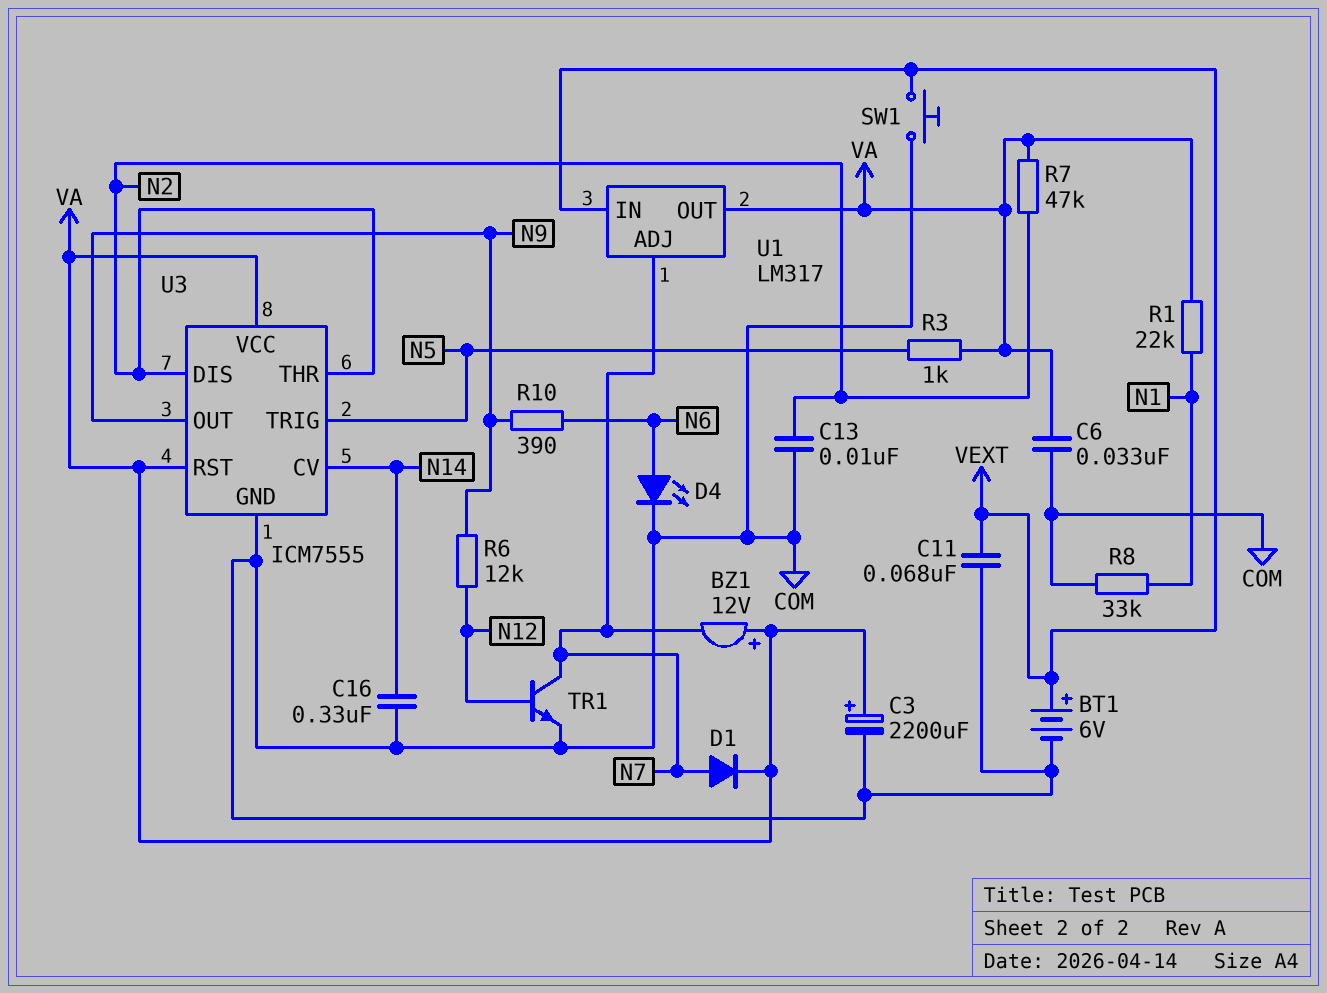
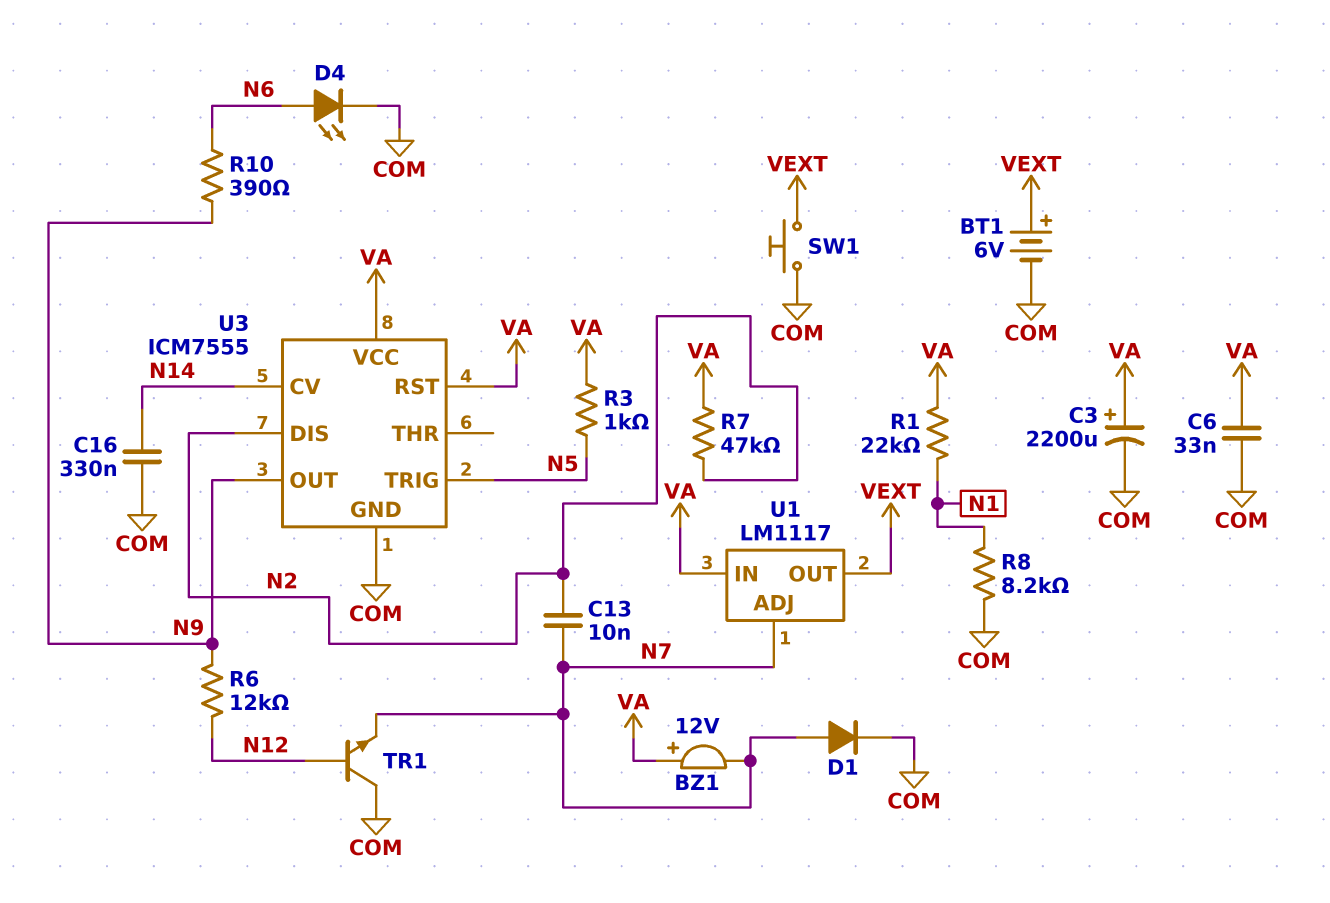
C11: 68nF (COM, VEXT) -> none
C13: 10nF (COM, N2) -> 10nF (N2, N7)
D1: diode (A N7, K VA) -> diode (A N7, K COM)
R8: 33k (COM, N1) -> 8.2k (COM, N1)
TR1: NPN (B N12, C N7, E COM) -> NPN (B N12, C COM, E N7)
U1: LM317 -> LM1117
U1 pin IN: VEXT -> VA
U1 pin OUT: VA -> VEXT
U3 pin THR: N2 -> none

